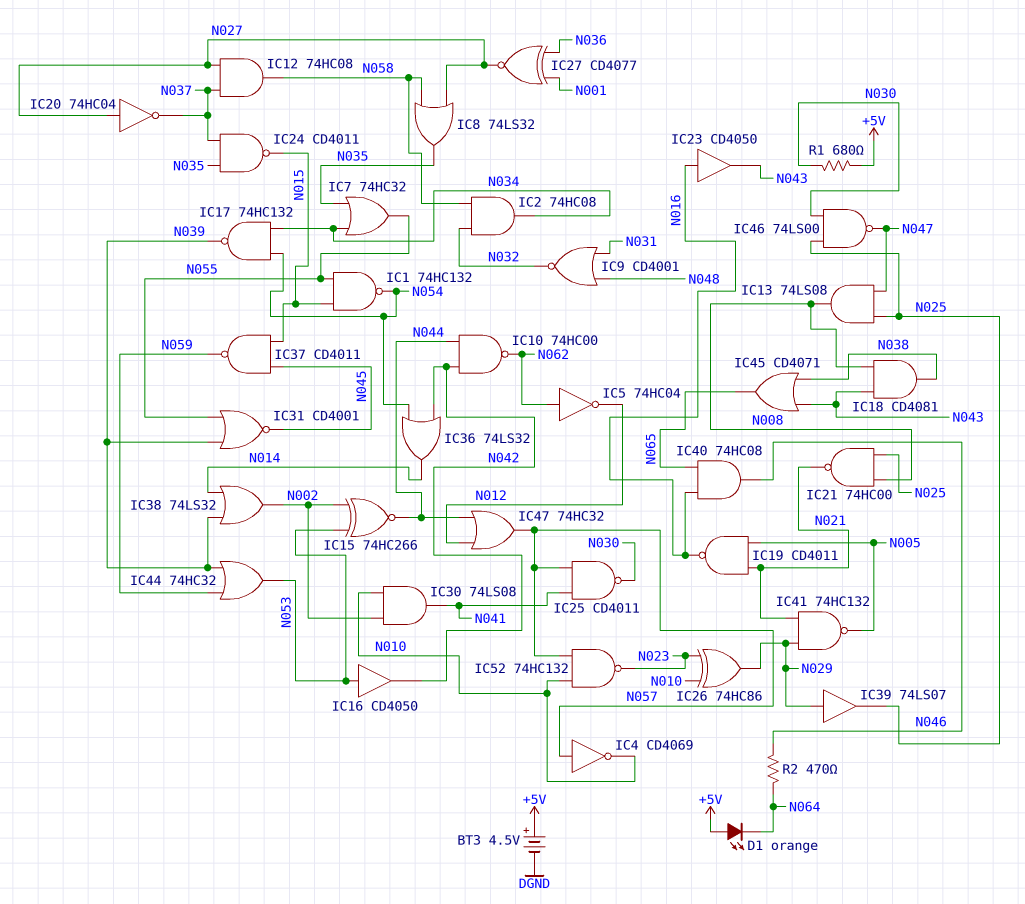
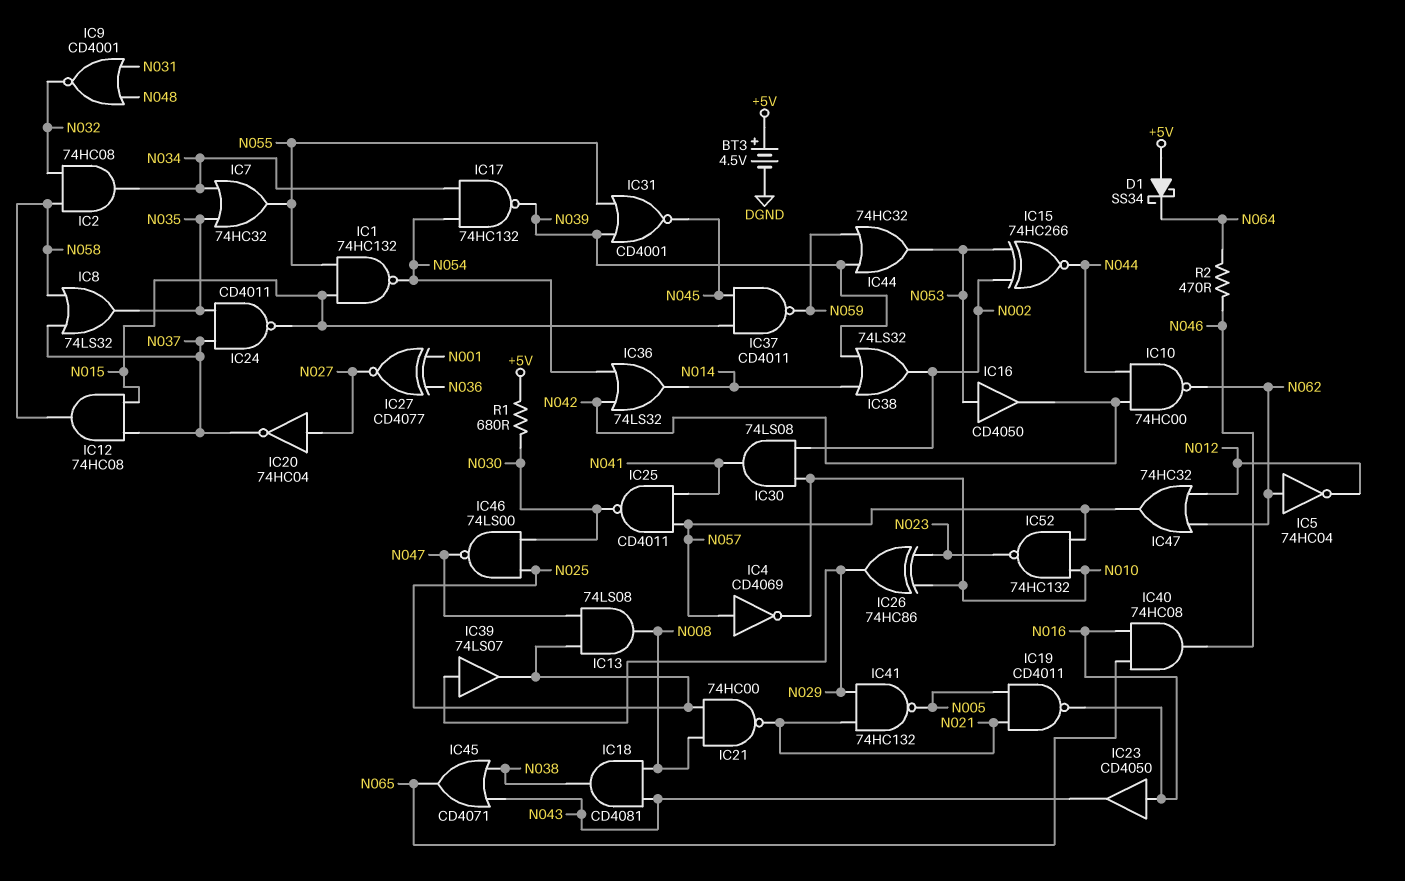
D1: LED orange (A +5V, K N064) -> schottky SS34 (A +5V, K N064)
IC8: OR 74LS32 (in N027, in N058, out N035) -> OR 74LS32 (in N037, in N058, out N035)
IC12: AND 74HC08 (in N027, in N037, out N058) -> AND 74HC08 (in N015, in N037, out N058)
IC47: OR 74HC32 (in N012, in N044, out N057) -> OR 74HC32 (in N012, in N062, out N057)

